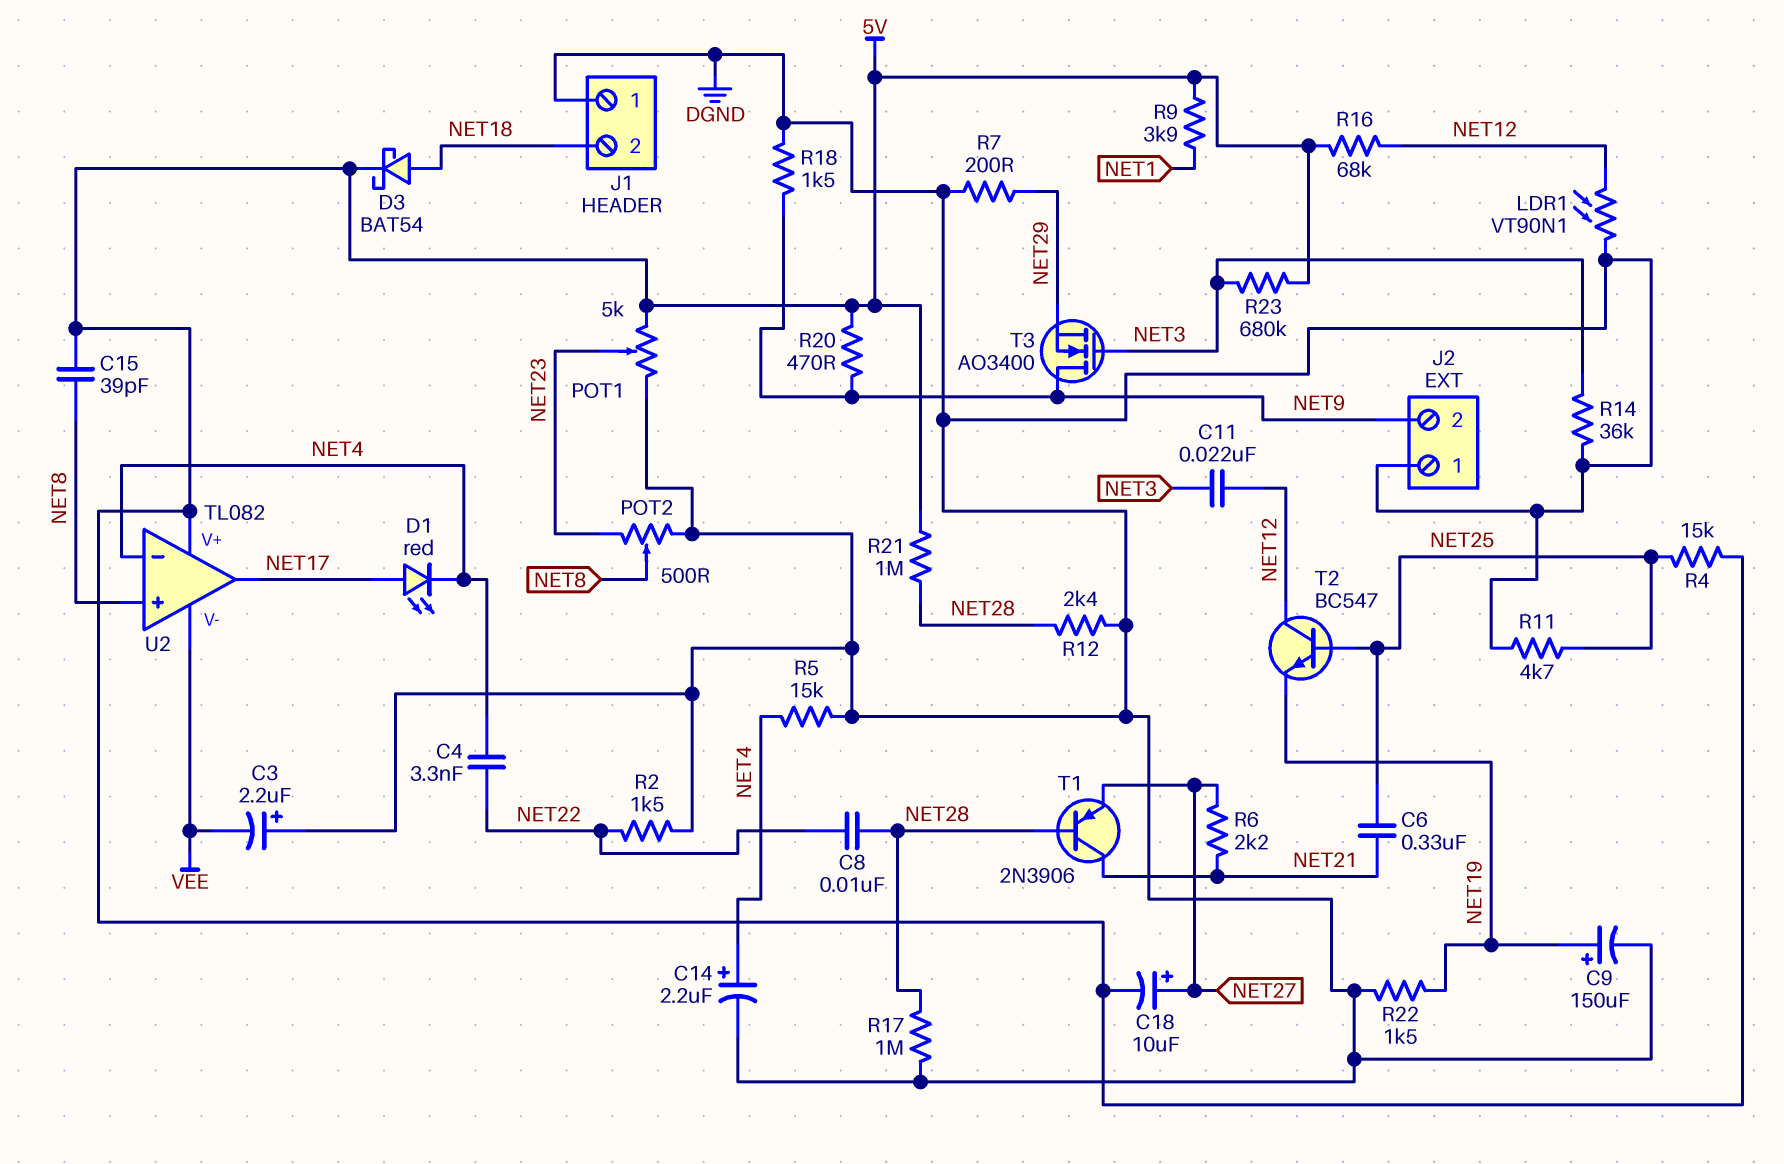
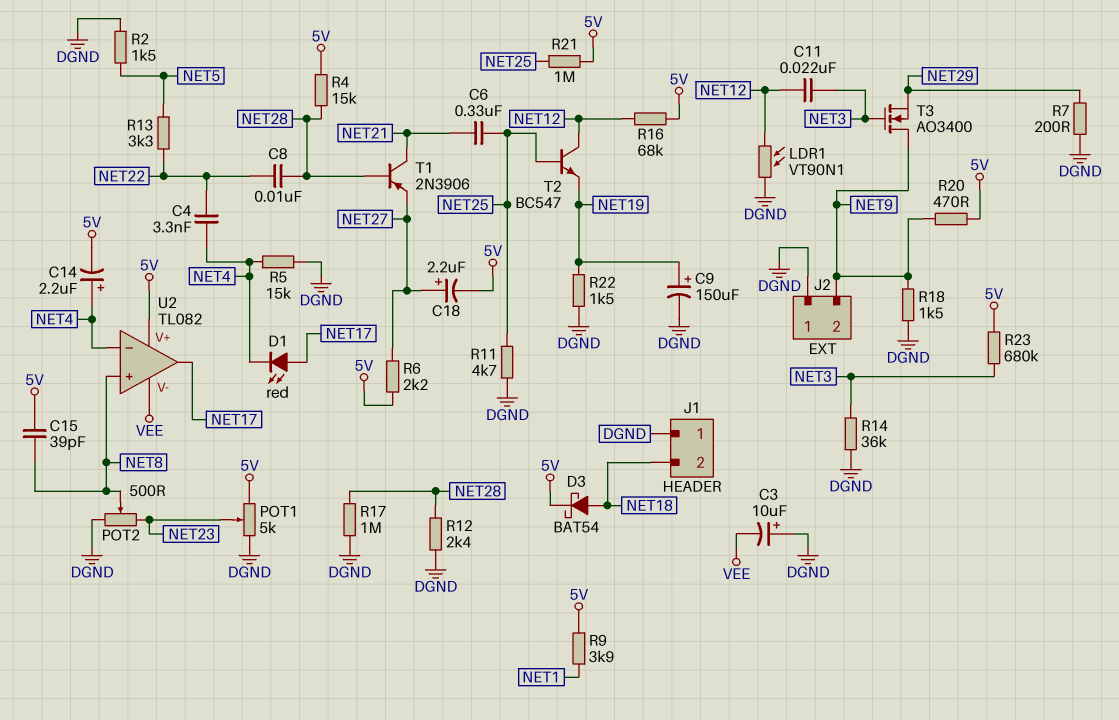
C3: 2.2uF (plus DGND, minus VEE) -> 10uF (plus DGND, minus VEE)
C14: 2.2uF (plus NET4, minus DGND) -> 2.2uF (plus NET4, minus 5V)
C18: 10uF (plus NET27, minus 5V) -> 2.2uF (plus NET27, minus 5V)
R2: 1.5k (DGND, NET22) -> 1.5k (DGND, NET5)
R4: 15k (5V, NET25) -> 15k (5V, NET28)
R6: 2.2k (NET21, NET27) -> 2.2k (5V, NET27)
R13: none -> 3.3k (NET5, NET22)
R21: 1M (5V, NET28) -> 1M (5V, NET25)

